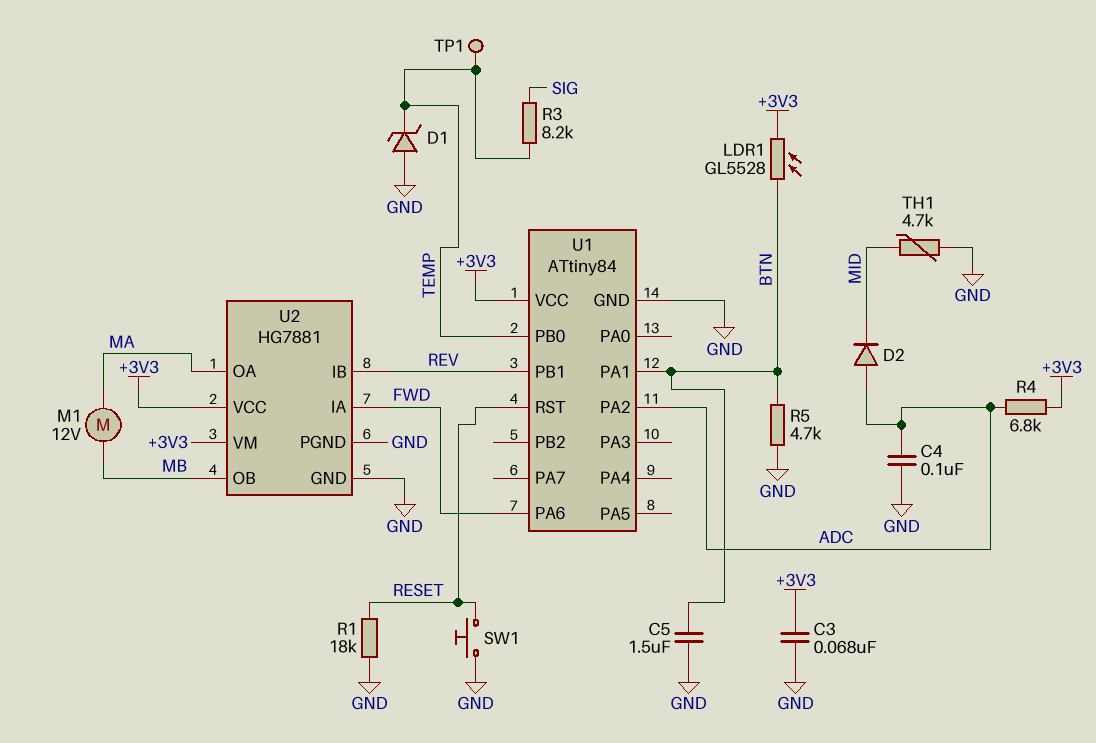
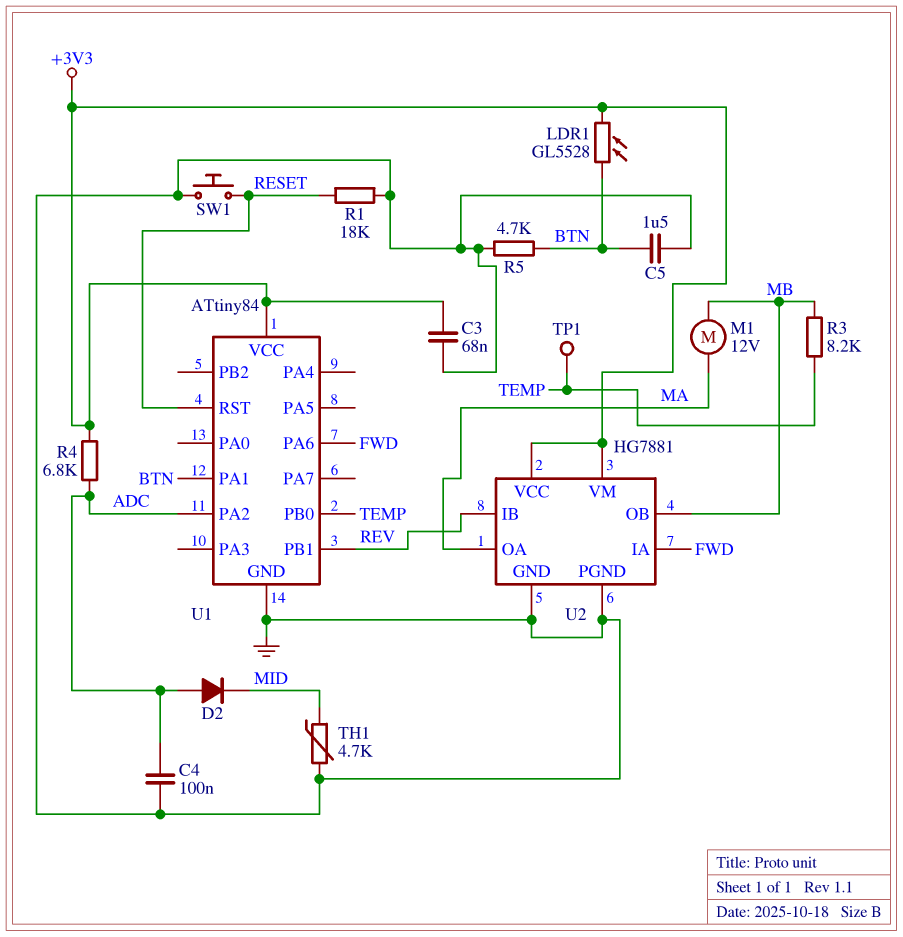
D1: zener (A GND, K TEMP) -> none
R3: 8.2k (SIG, TEMP) -> 8.2k (MB, TEMP)

